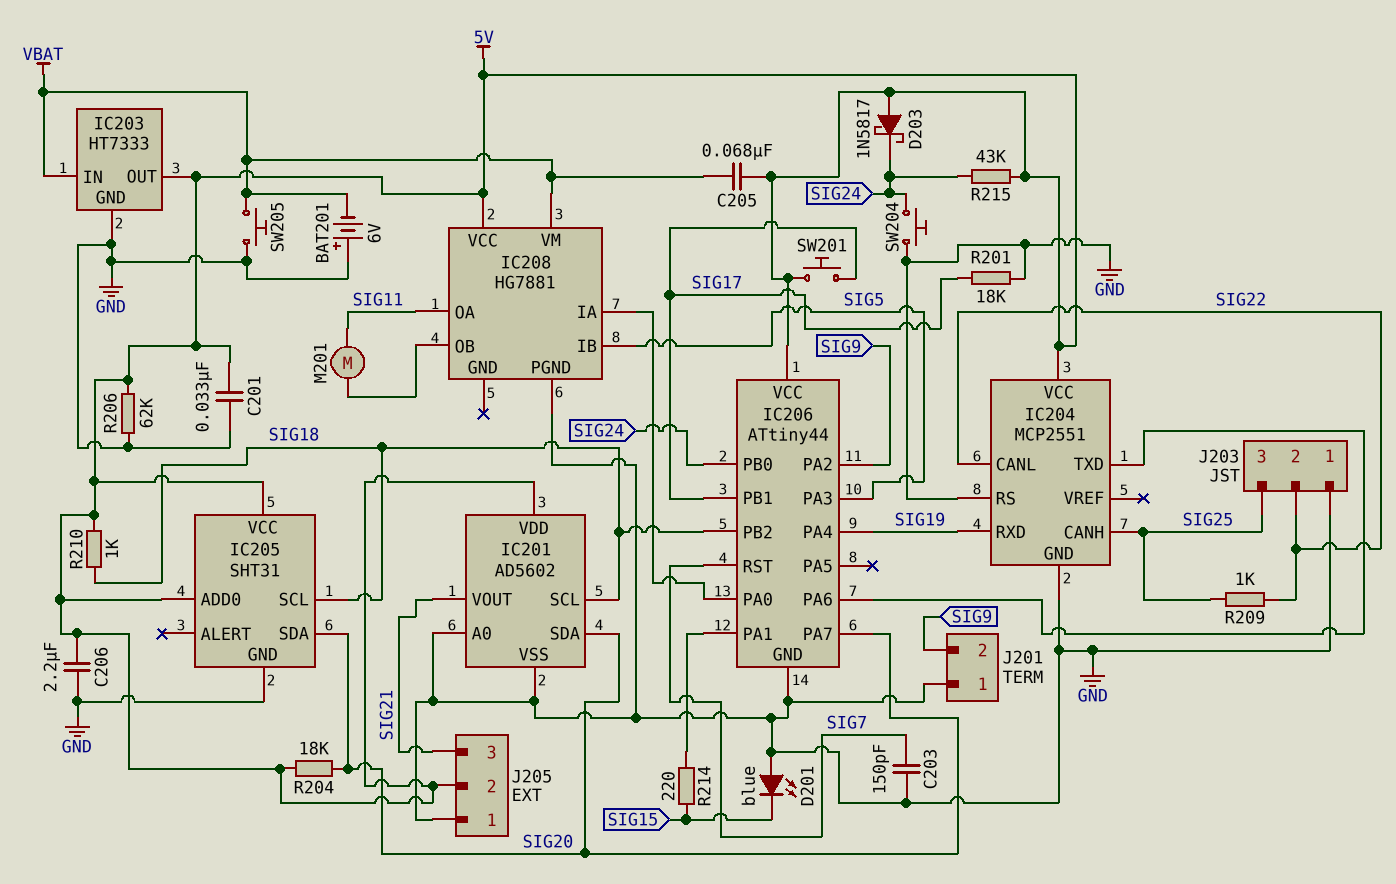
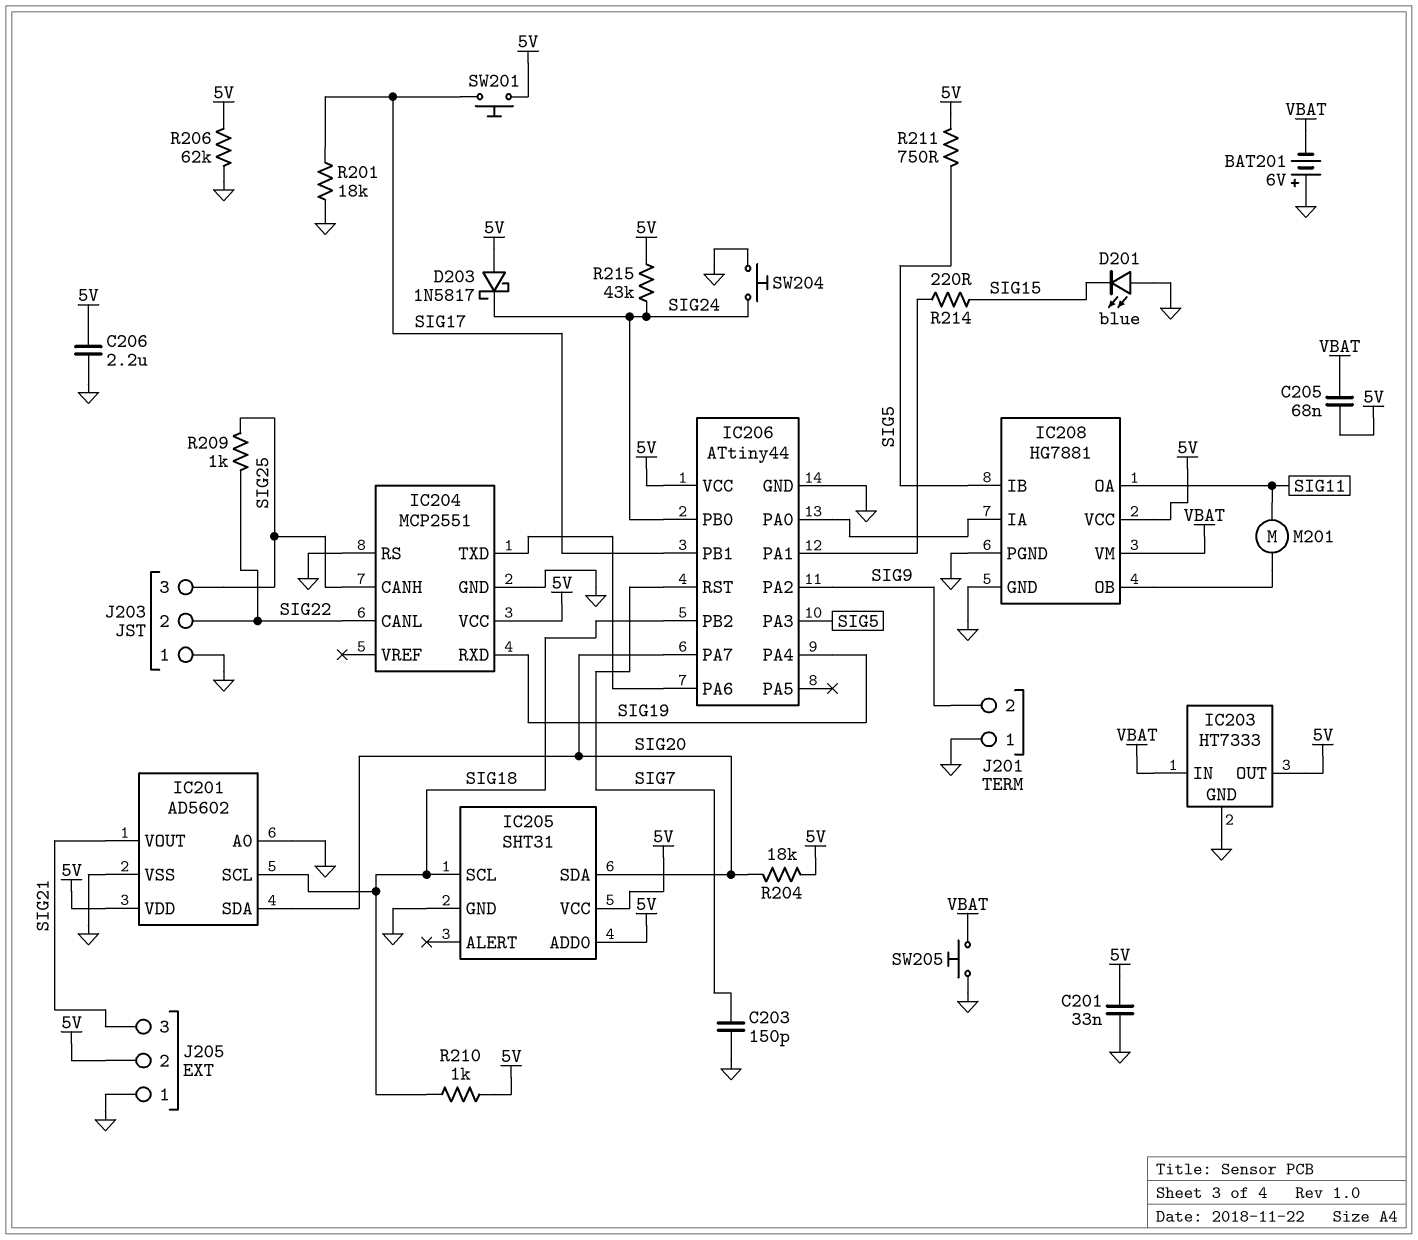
IC208 pin GND: none -> GND
R211: none -> 750 (5V, SIG5)

